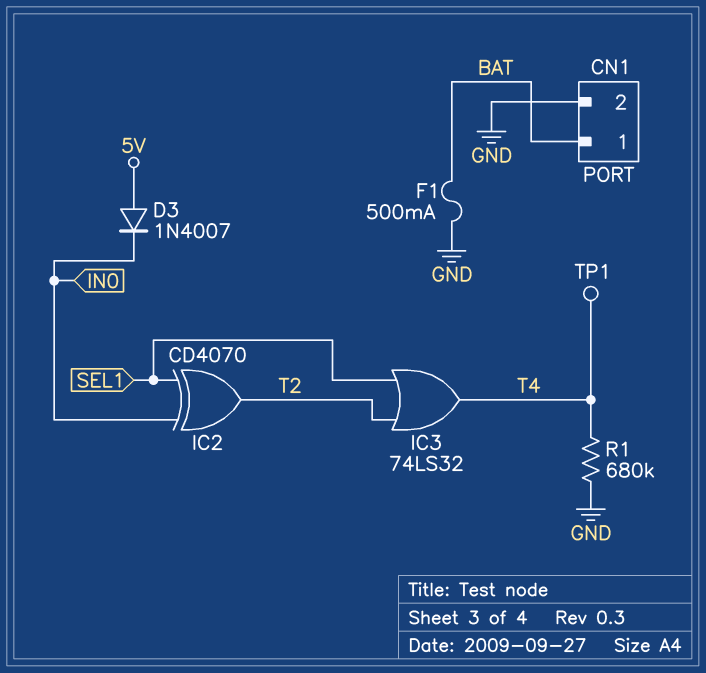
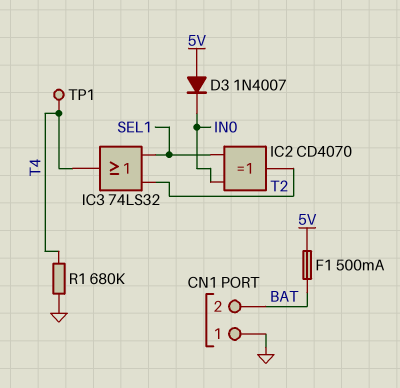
CN1 pin 1: BAT -> GND
CN1 pin 2: GND -> BAT
F1: 500mA (BAT, GND) -> 500mA (5V, BAT)

